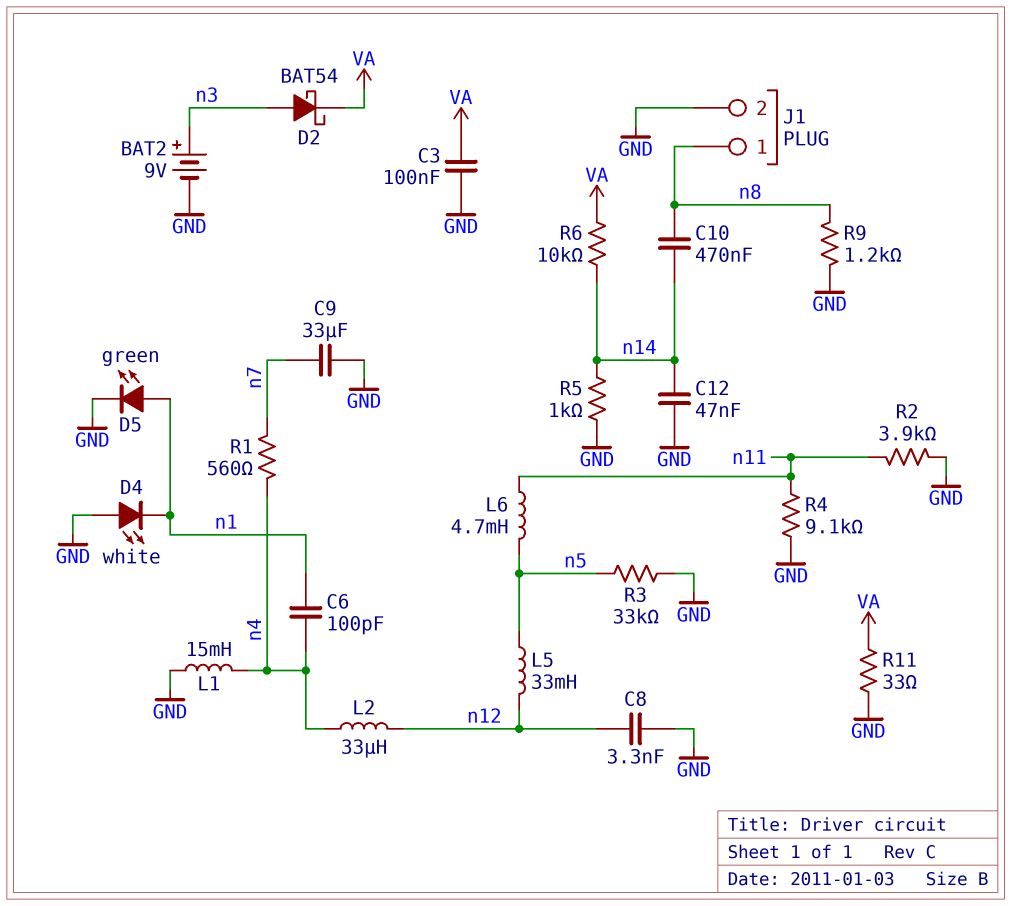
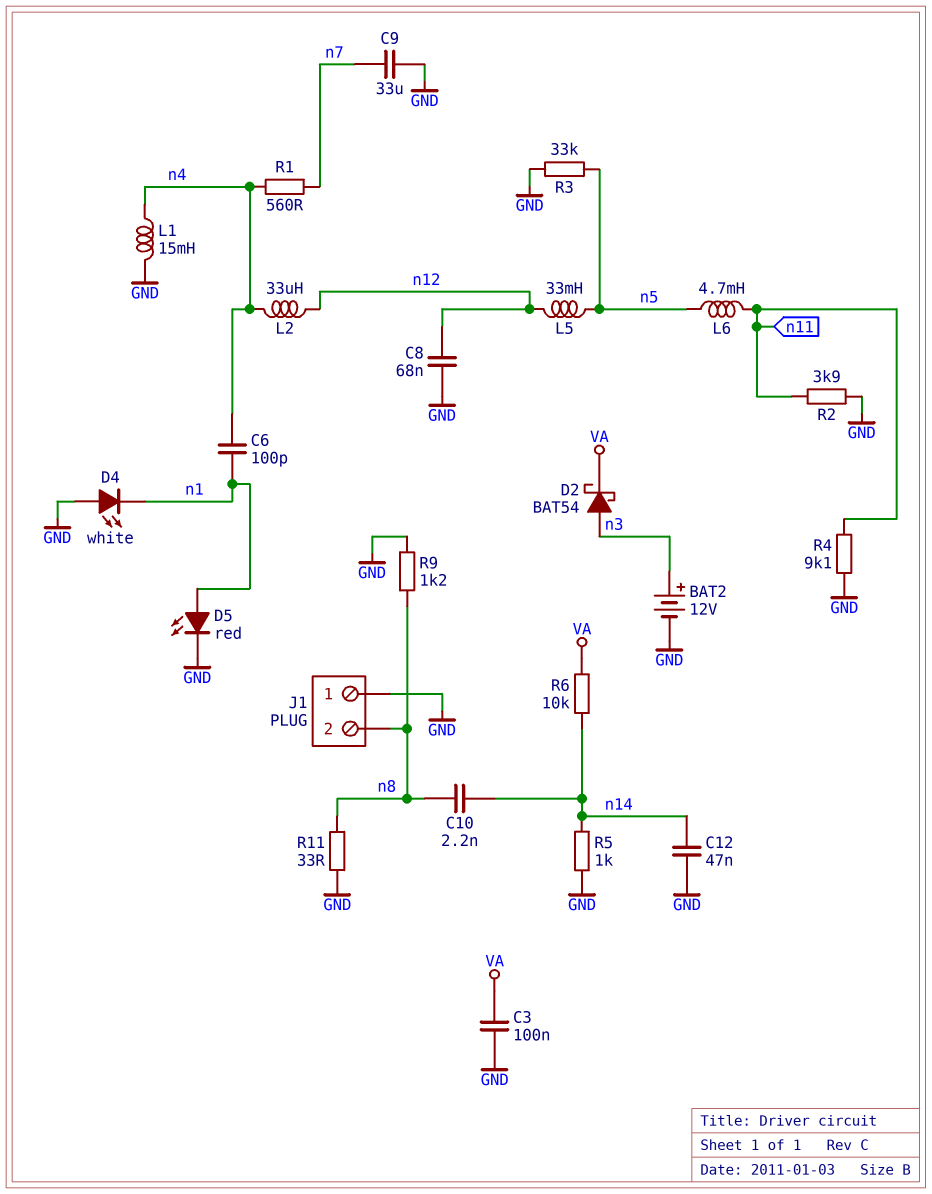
BAT2: 9V (plus n3, minus GND) -> 12V (plus n3, minus GND)
C8: 3.3nF (GND, n12) -> 68nF (GND, n12)
C10: 470nF (n8, n14) -> 2.2nF (n8, n14)
D5: LED green (A n1, K GND) -> LED red (A n1, K GND)
J1 pin 1: n8 -> GND
J1 pin 2: GND -> n8
R11: 33 (GND, VA) -> 33 (GND, n8)

